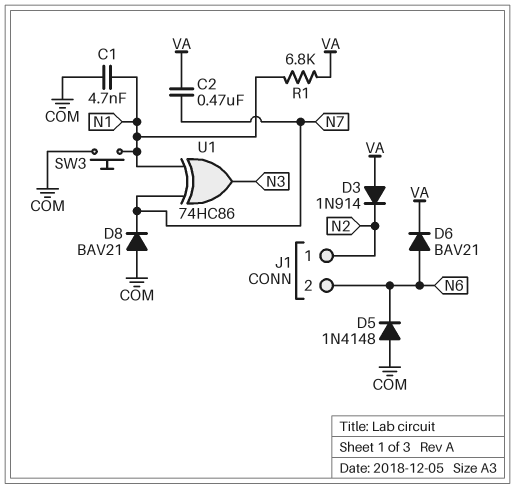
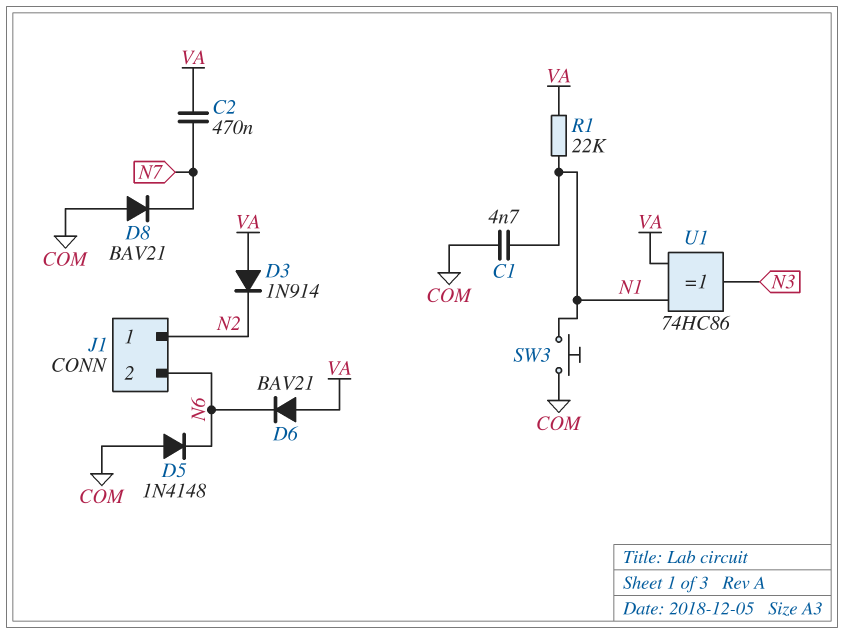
D6: diode BAV21 (A N6, K VA) -> diode BAV21 (A VA, K N6)
R1: 6.8k (N1, VA) -> 22k (N1, VA)
U1: XOR 74HC86 (in N1, in N7, out N3) -> XOR 74HC86 (in N1, in VA, out N3)

